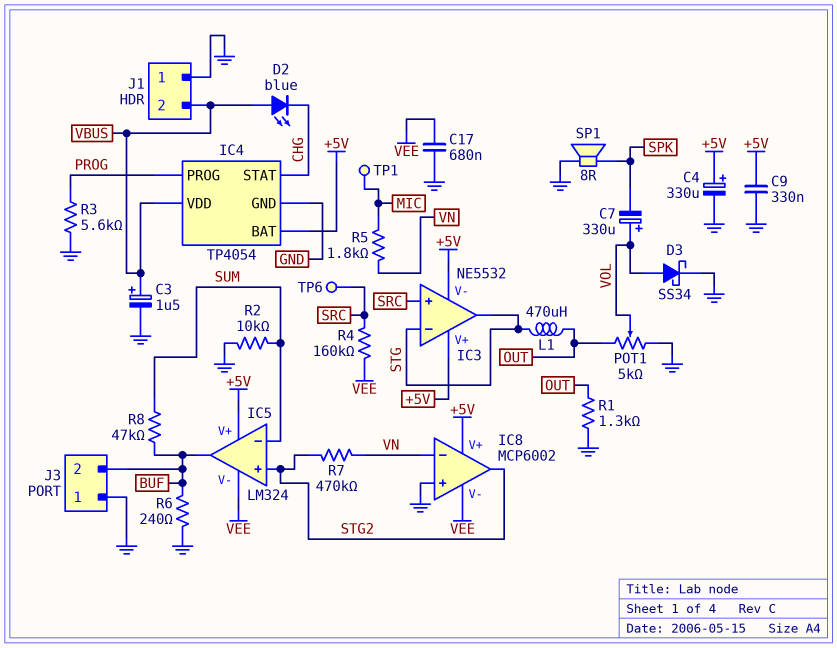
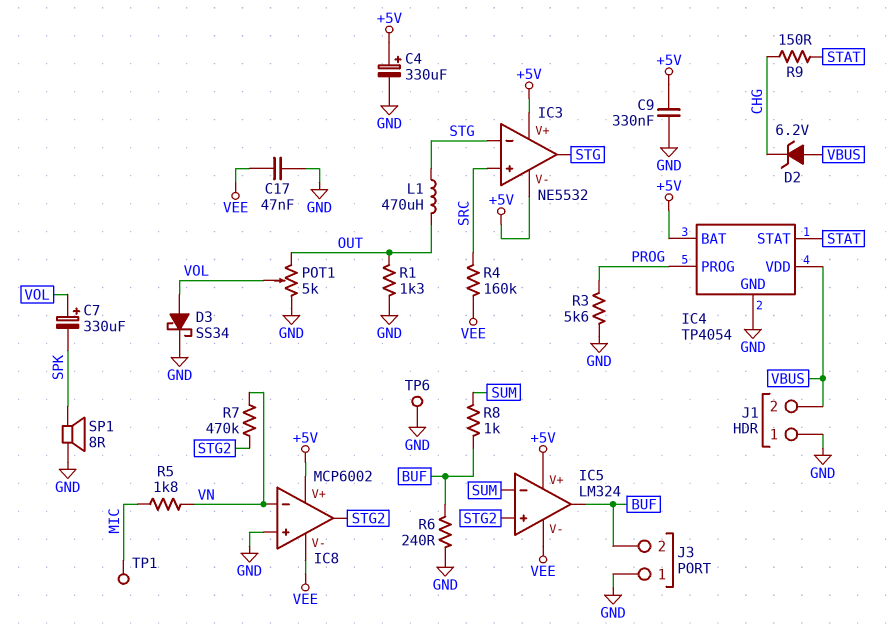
C3: 1.5uF (plus VBUS, minus GND) -> none
C17: 680nF (GND, VEE) -> 47nF (GND, VEE)
D2: LED blue (A VBUS, K CHG) -> zener 6.2V (A VBUS, K CHG)
IC4 pin STAT: CHG -> STAT
R2: 10k (GND, SUM) -> none
R8: 47k (BUF, SUM) -> 1k (BUF, SUM)
R9: none -> 150 (CHG, STAT)
TP6: test point (SRC) -> test point (GND)

